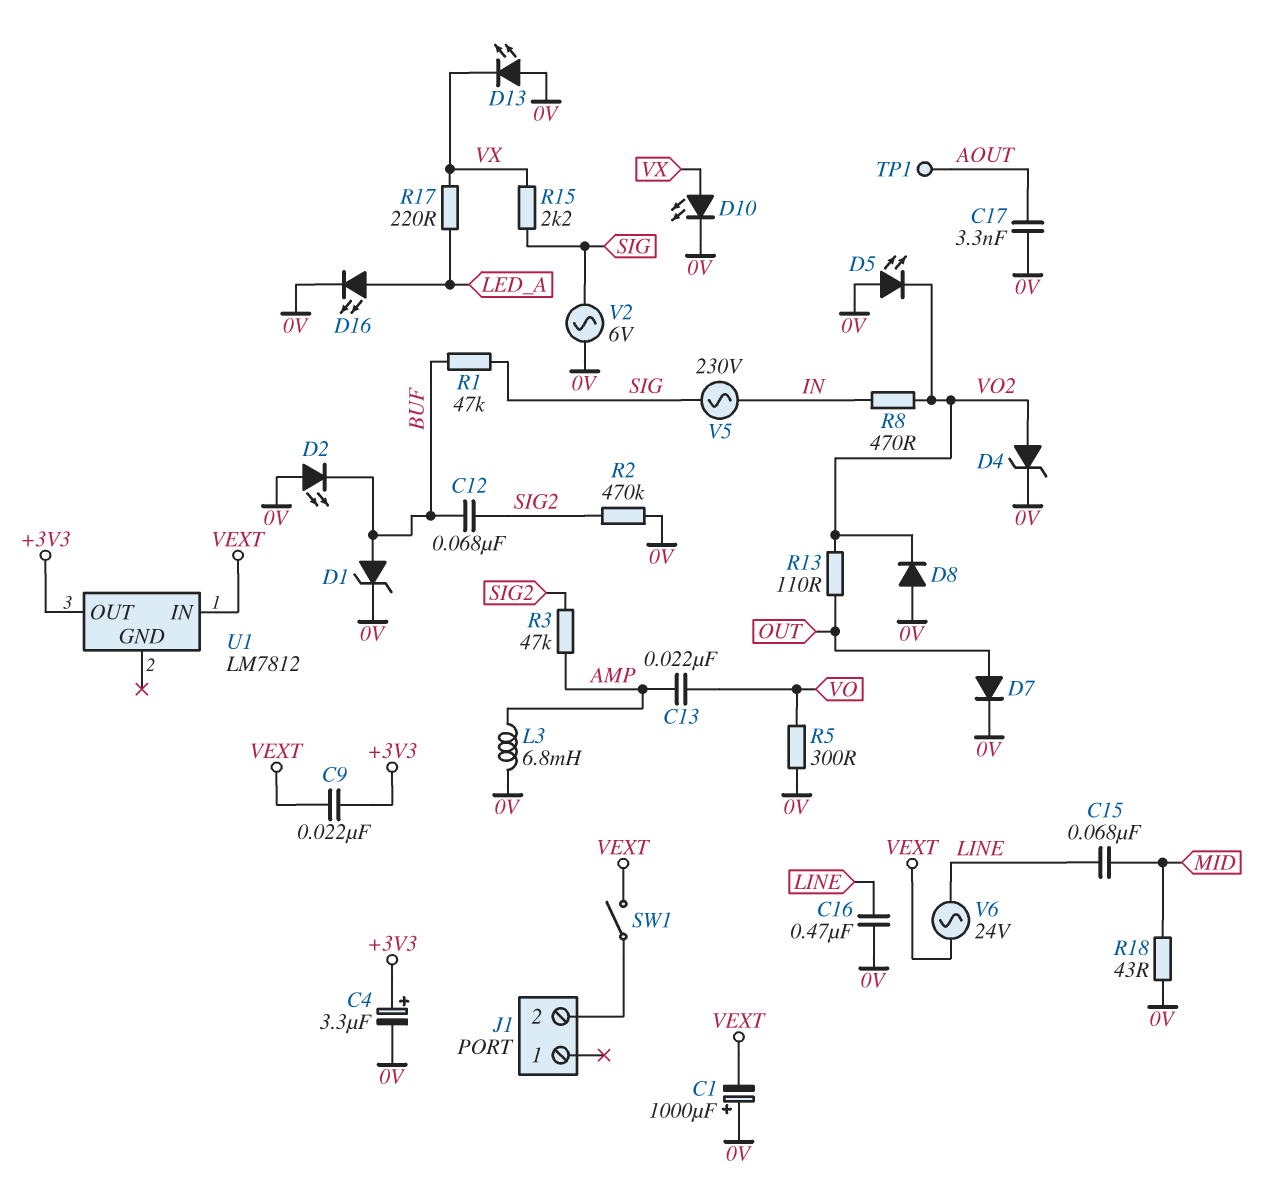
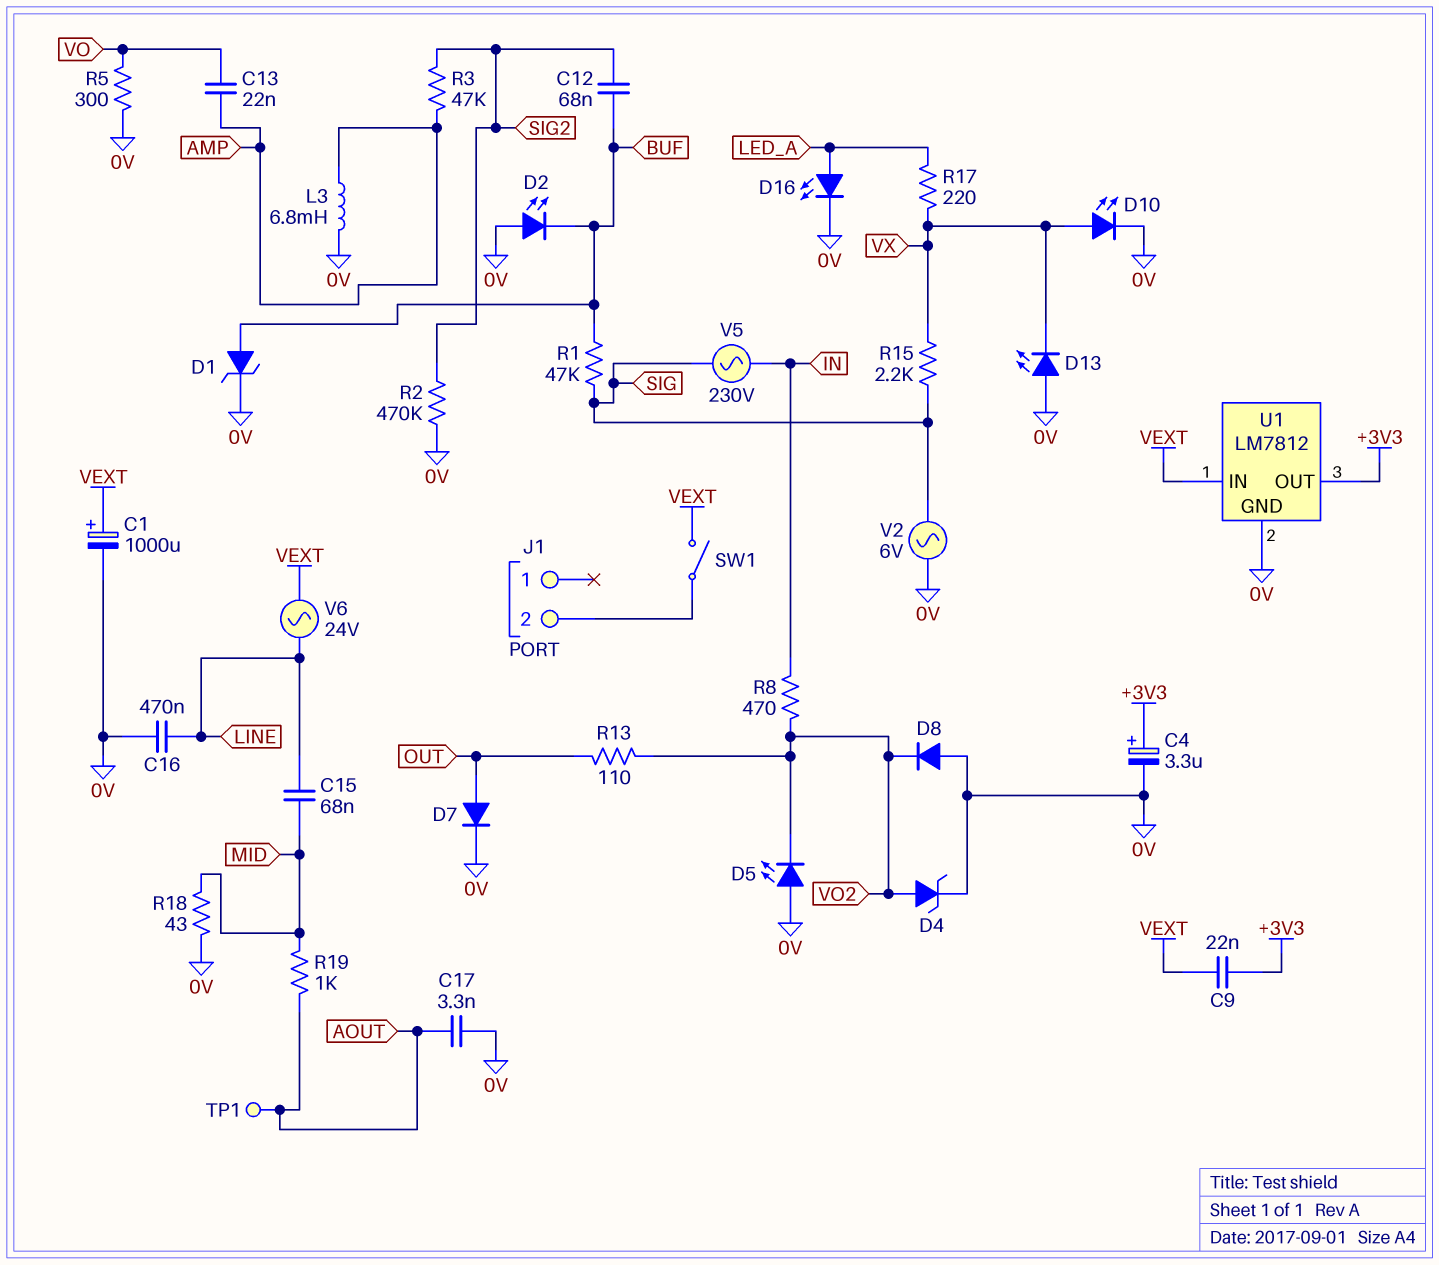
C1: 1000uF (plus 0V, minus VEXT) -> 1000uF (plus VEXT, minus 0V)
R19: none -> 1k (AOUT, MID)
U1 pin GND: none -> 0V

